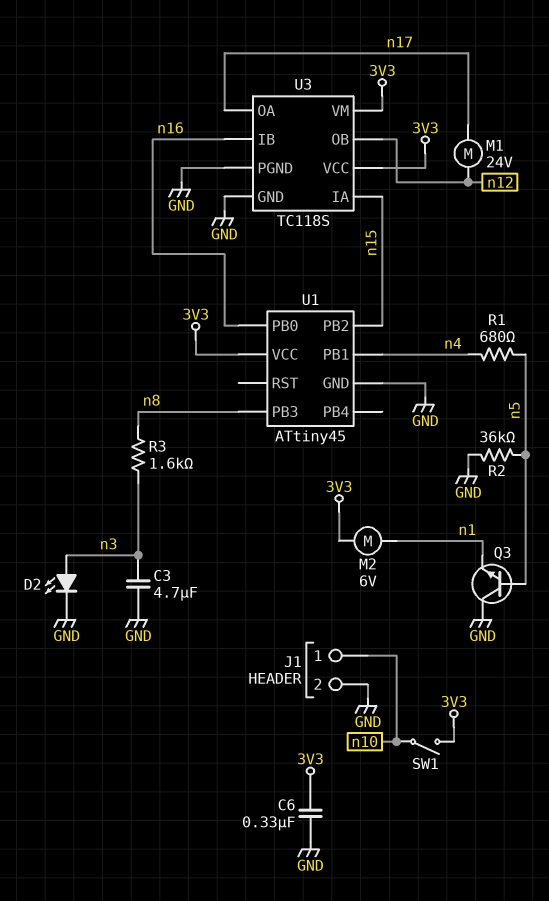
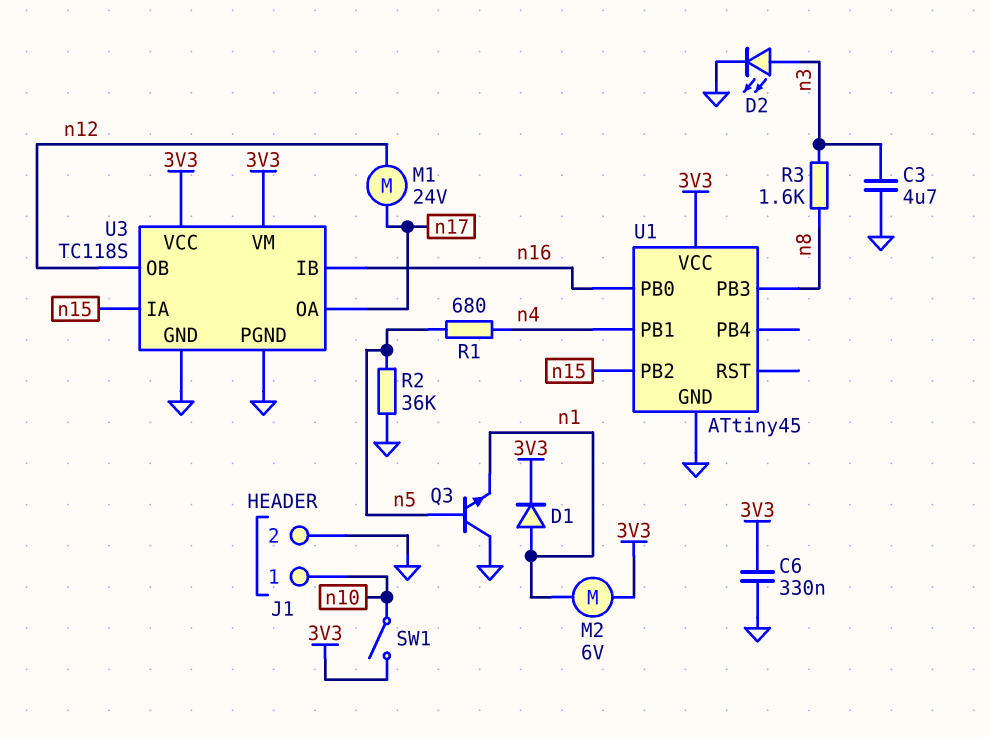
D1: none -> diode (A n1, K 3V3)

